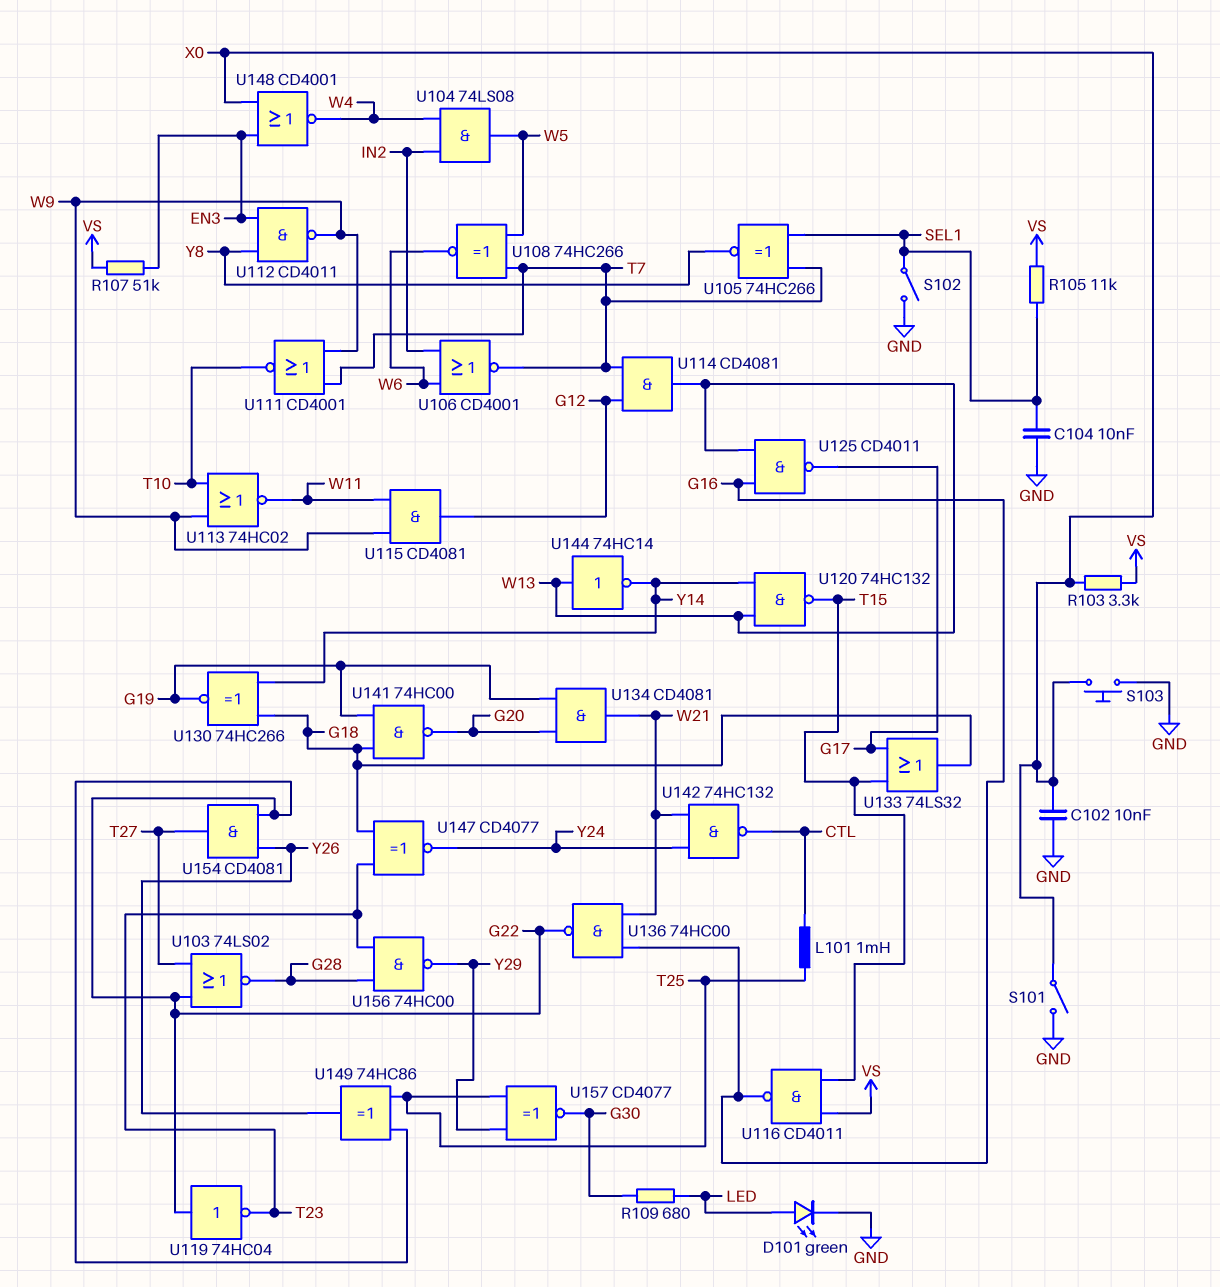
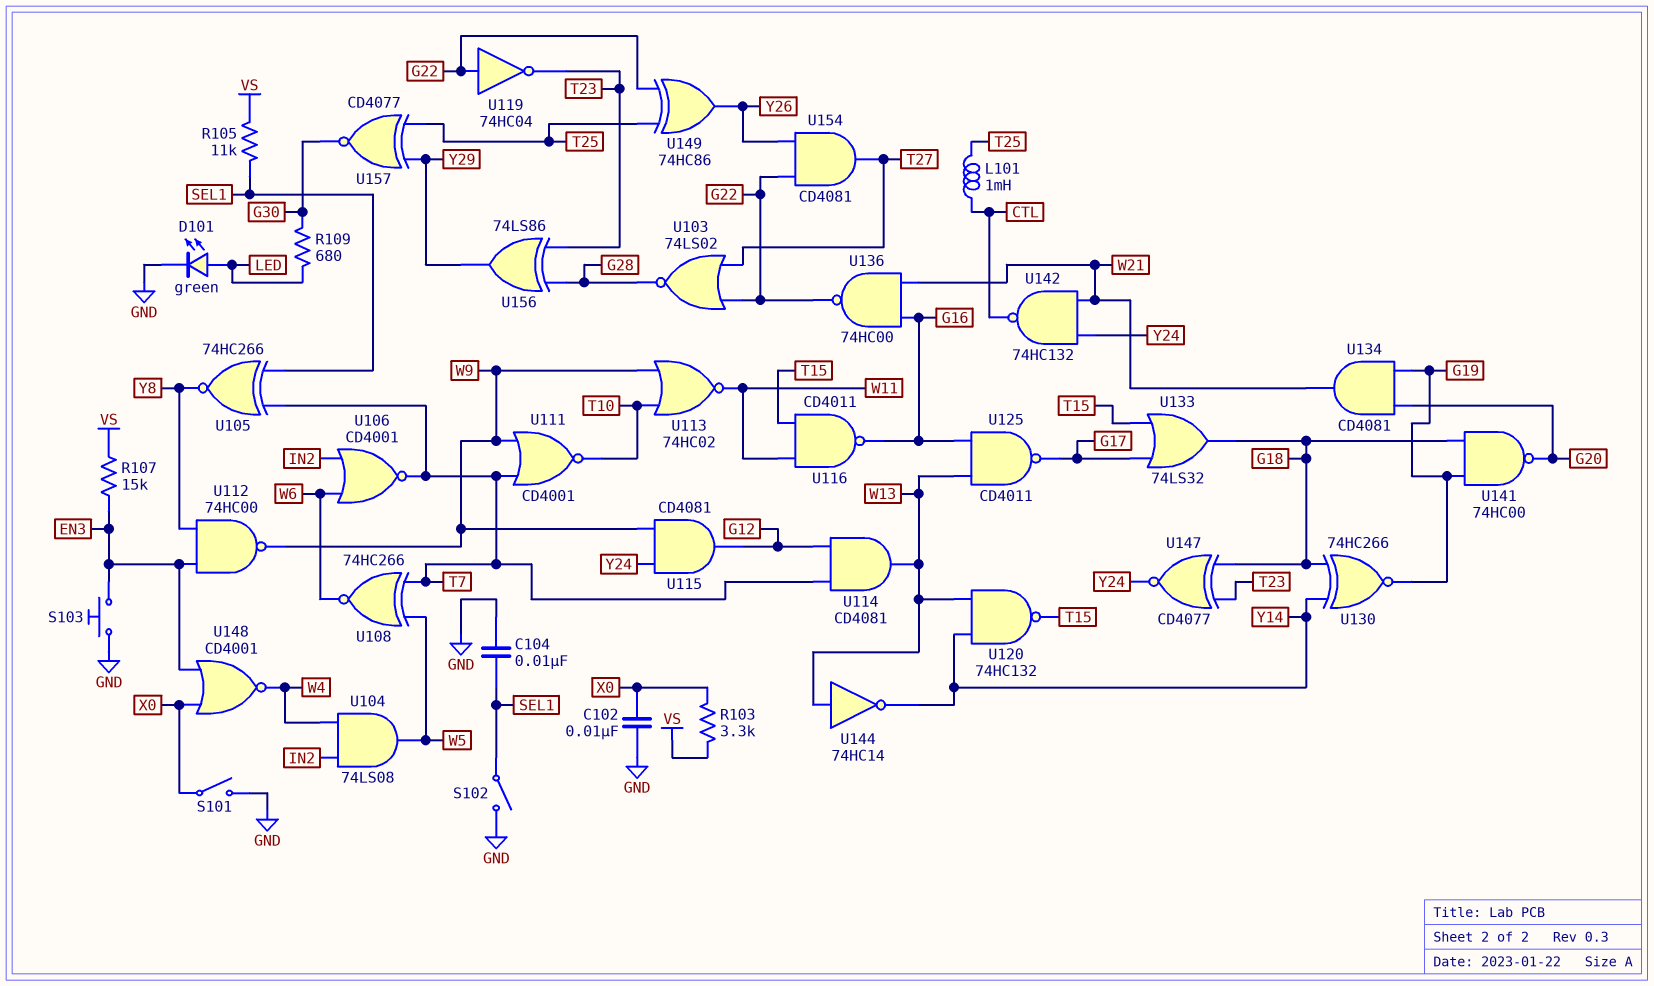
R107: 51k (EN3, VS) -> 15k (EN3, VS)
S103: button (GND, X0) -> button (EN3, GND)
U112: NAND CD4011 (in EN3, in Y8, out W9) -> NAND 74HC00 (in EN3, in Y8, out W9)
U115: AND CD4081 (in W9, in W11, out G12) -> AND CD4081 (in W9, in Y24, out G12)
U116: NAND CD4011 (in T15, in VS, out G16) -> NAND CD4011 (in T15, in W11, out G16)
U156: NAND 74HC00 (in G28, in T23, out Y29) -> XOR 74LS86 (in G28, in T23, out Y29)

